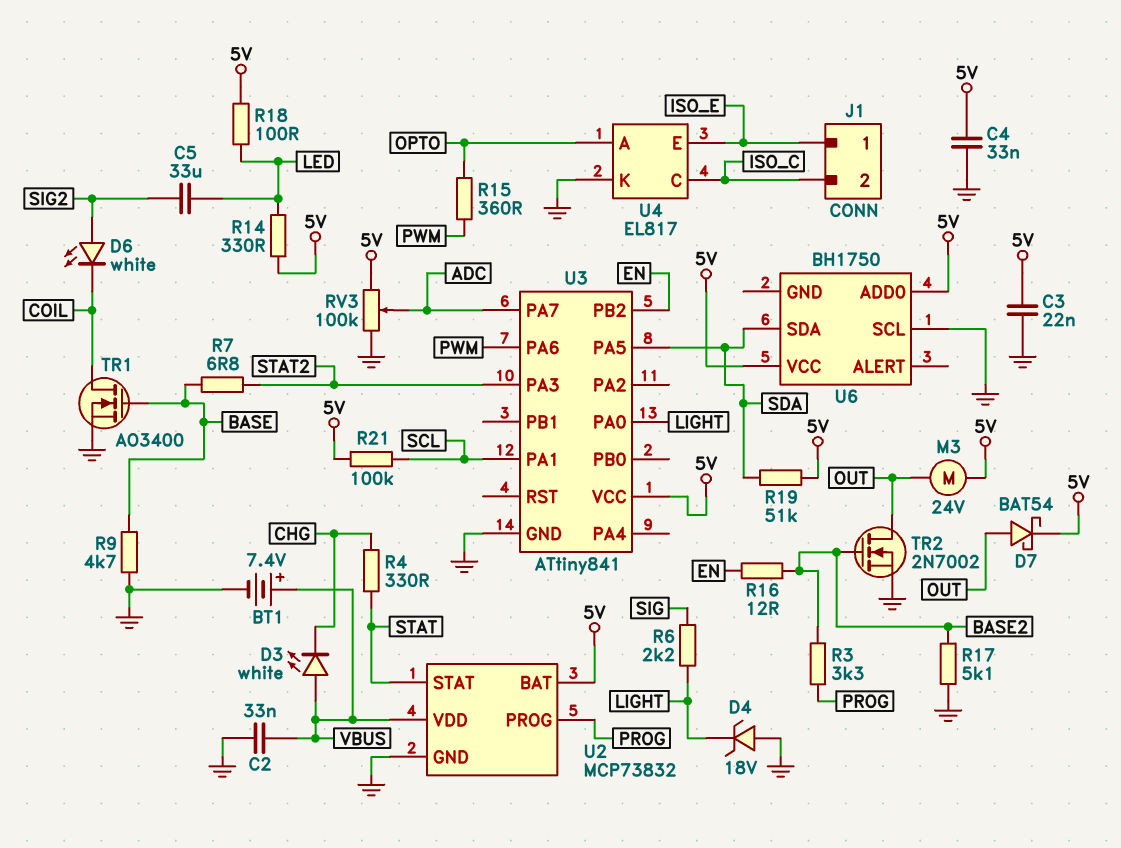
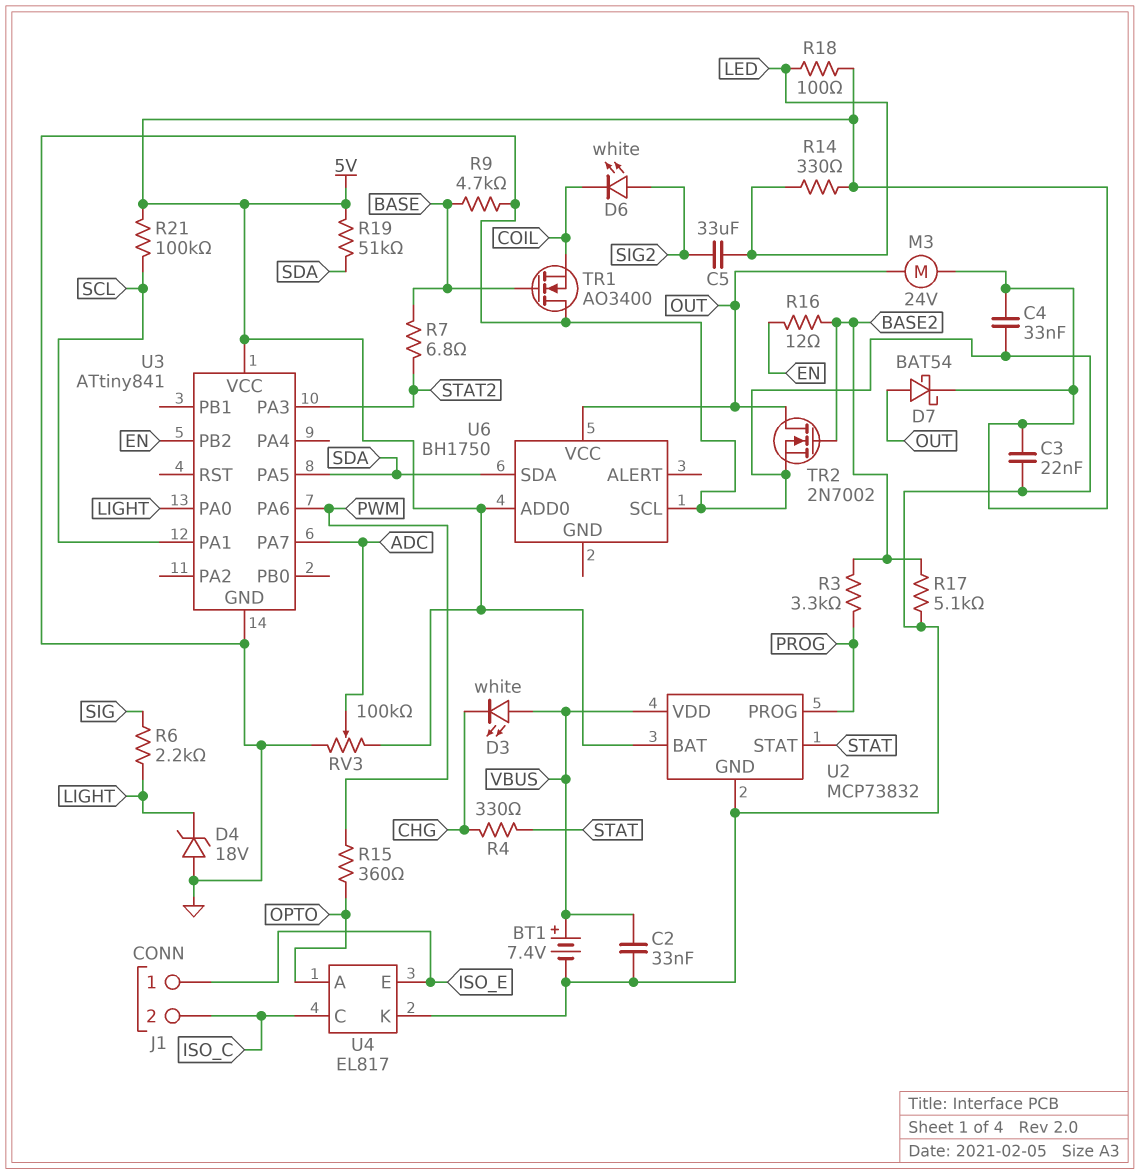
TR1: NMOS AO3400 (G BASE, D COIL, S GND) -> NMOS AO3400 (G BASE, D GND, S COIL)
U6 pin VCC: 5V -> OUT

